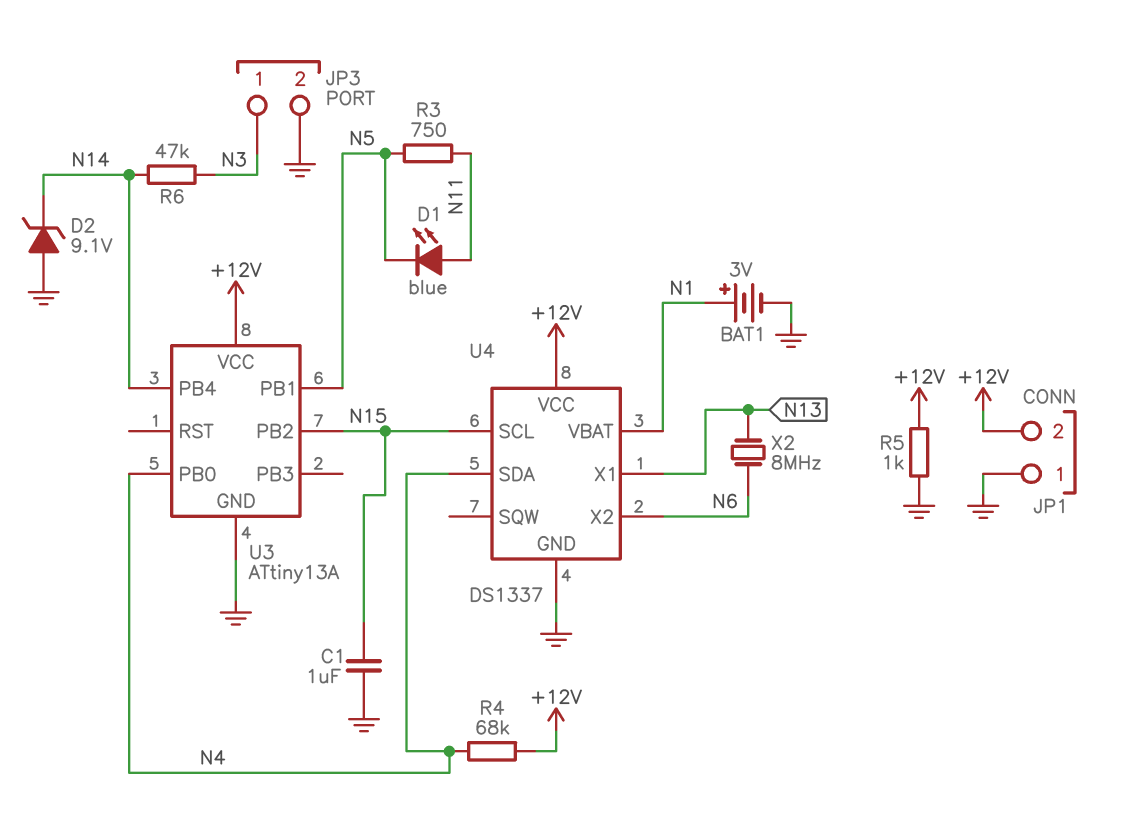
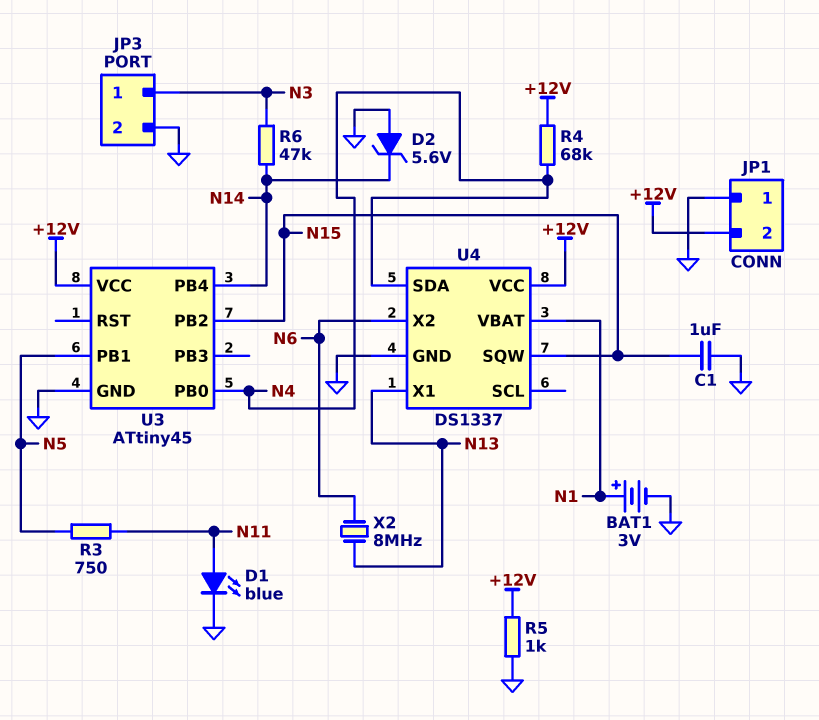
D1: LED blue (A N11, K N5) -> LED blue (A N11, K GND)
D2: zener 9.1V (A GND, K N14) -> zener 5.6V (A GND, K N14)
U3: ATtiny13A -> ATtiny45
U4 pin SCL: N15 -> none
U4 pin SQW: none -> N15

